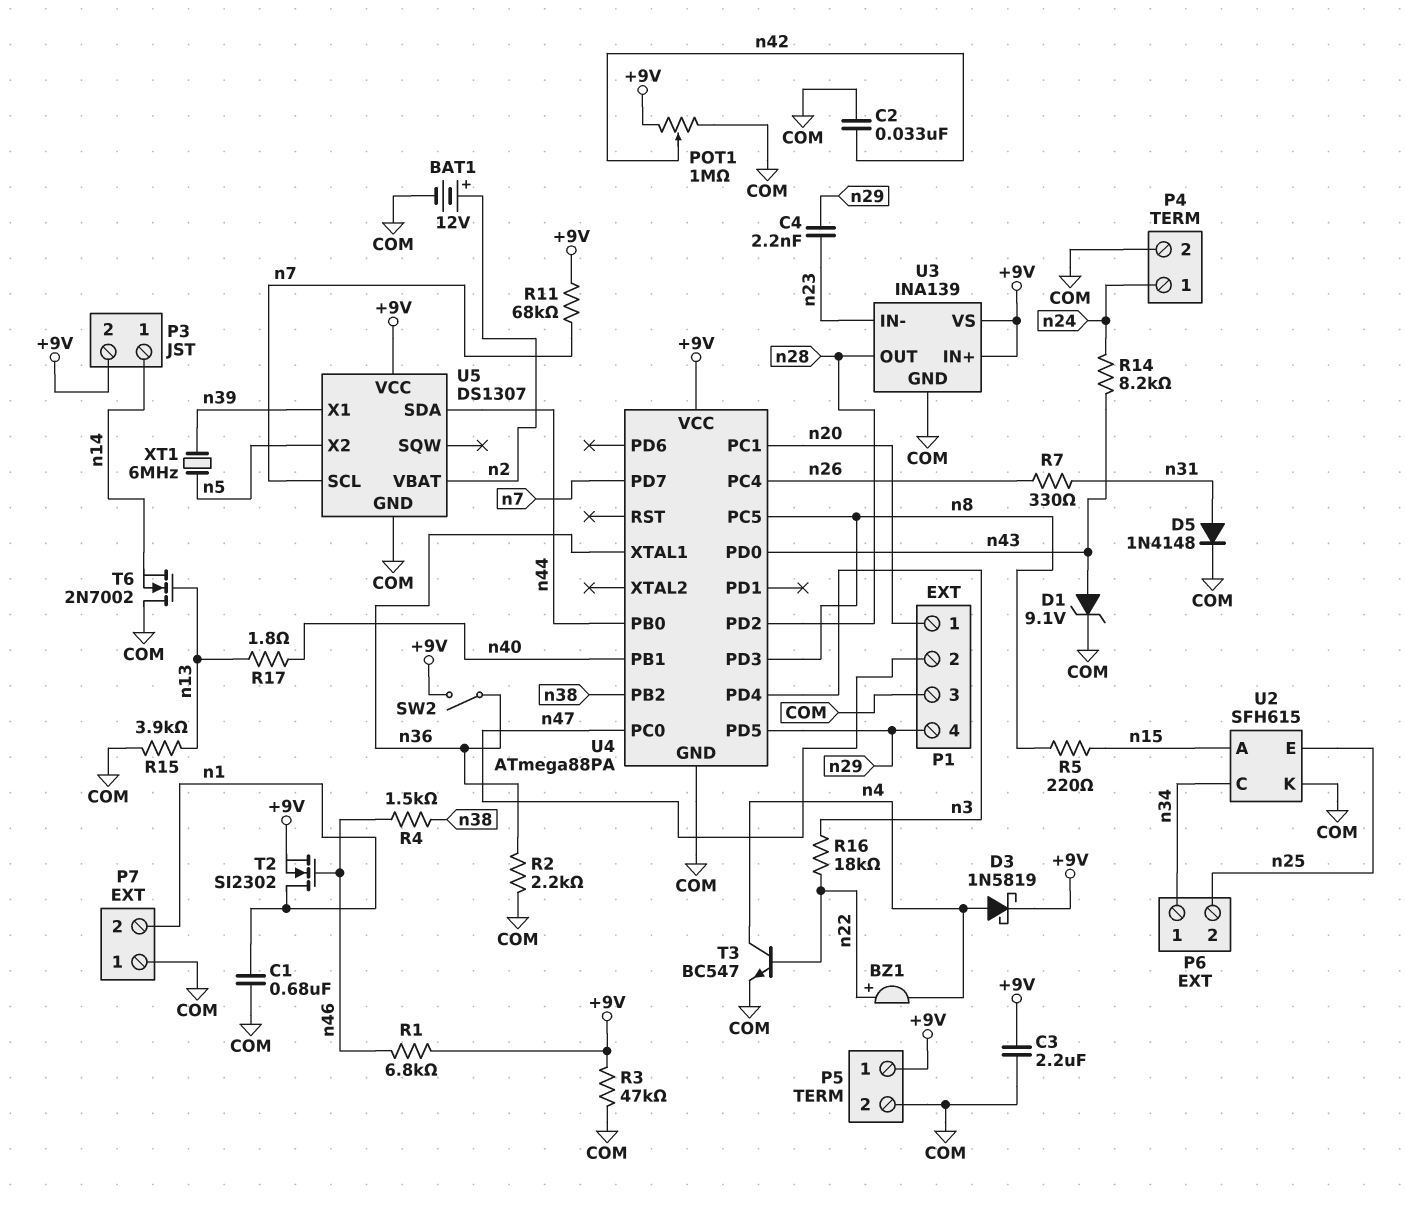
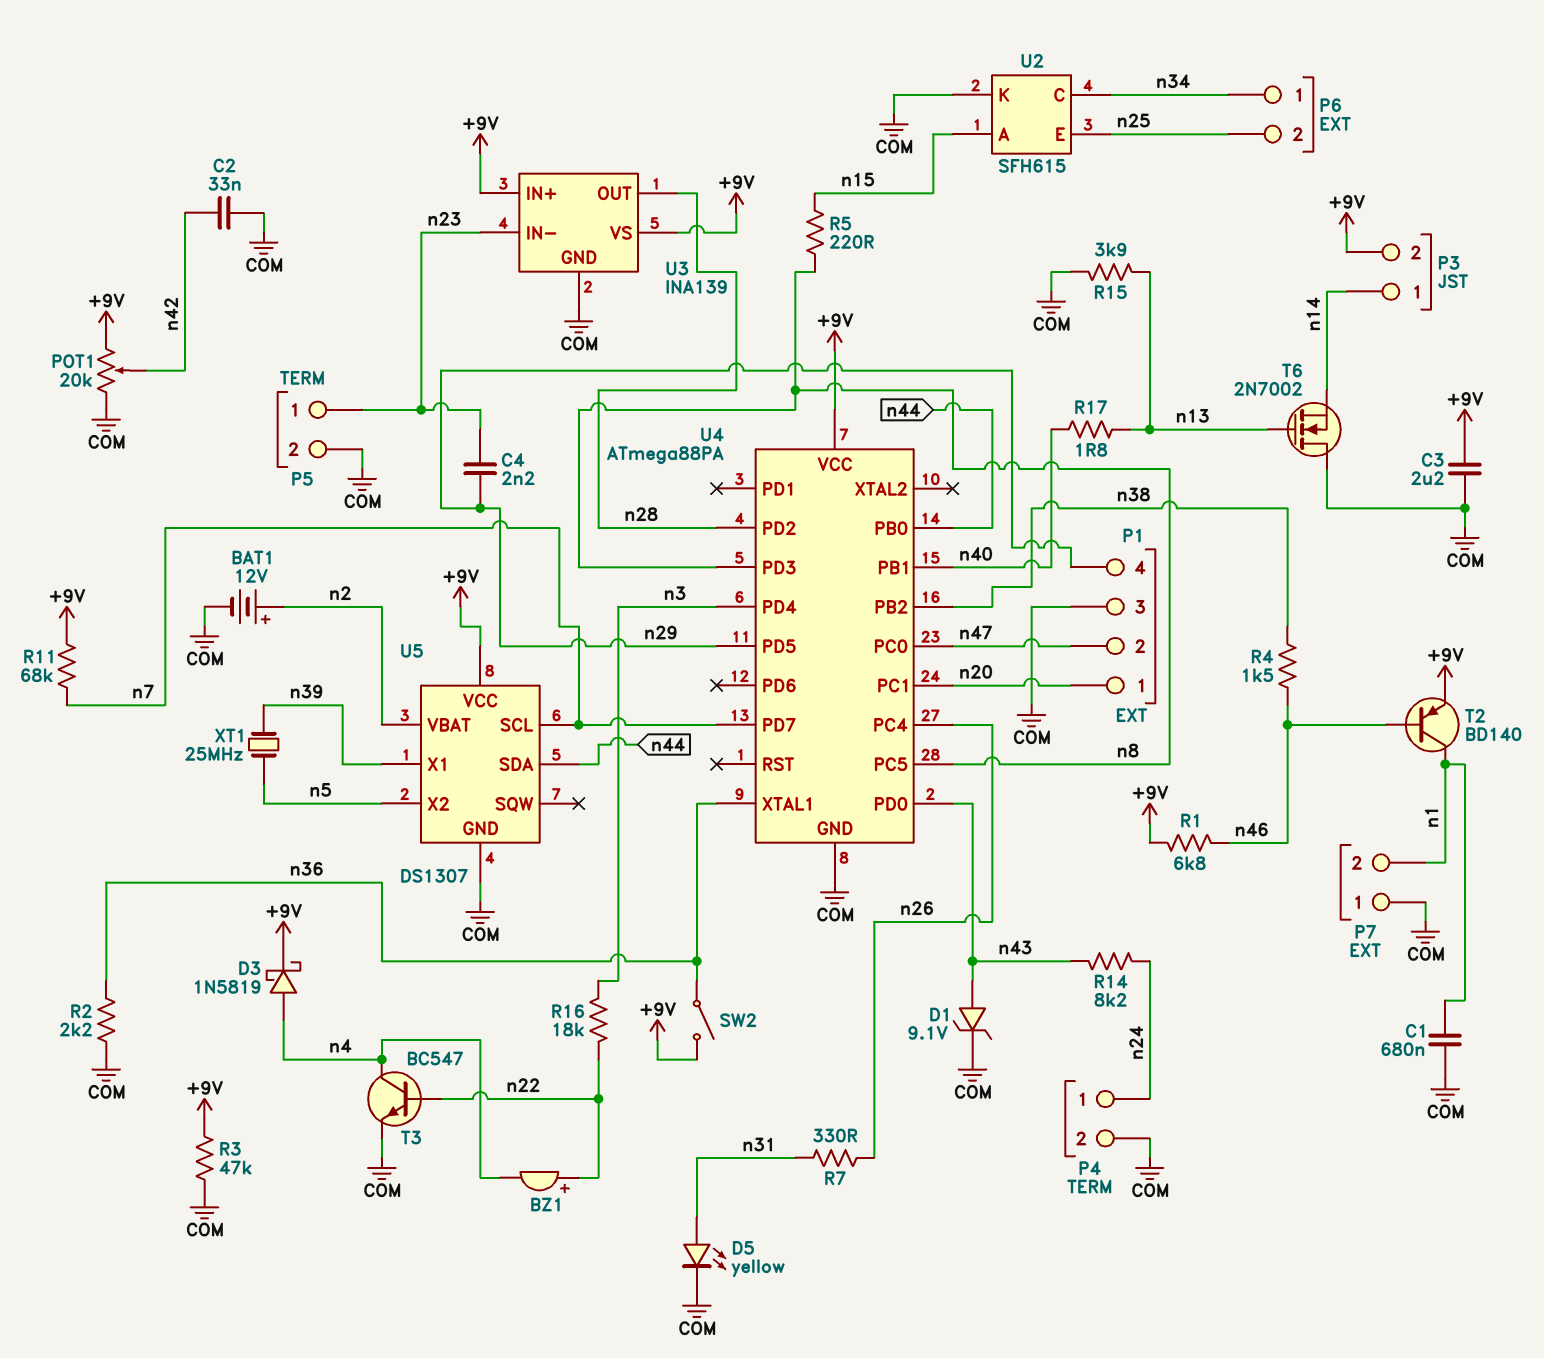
D5: diode 1N4148 (A n31, K COM) -> LED yellow (A n31, K COM)
P5 pin 1: +9V -> n23
POT1: 1M (+9V, COM, wiper n42) -> 20k (+9V, COM, wiper n42)
T2: NMOS SI2302 (G n46, D n1, S +9V) -> PNP BD140 (B n46, C n1, E +9V)
XT1: 6MHz (n5, n39) -> 25MHz (n5, n39)

